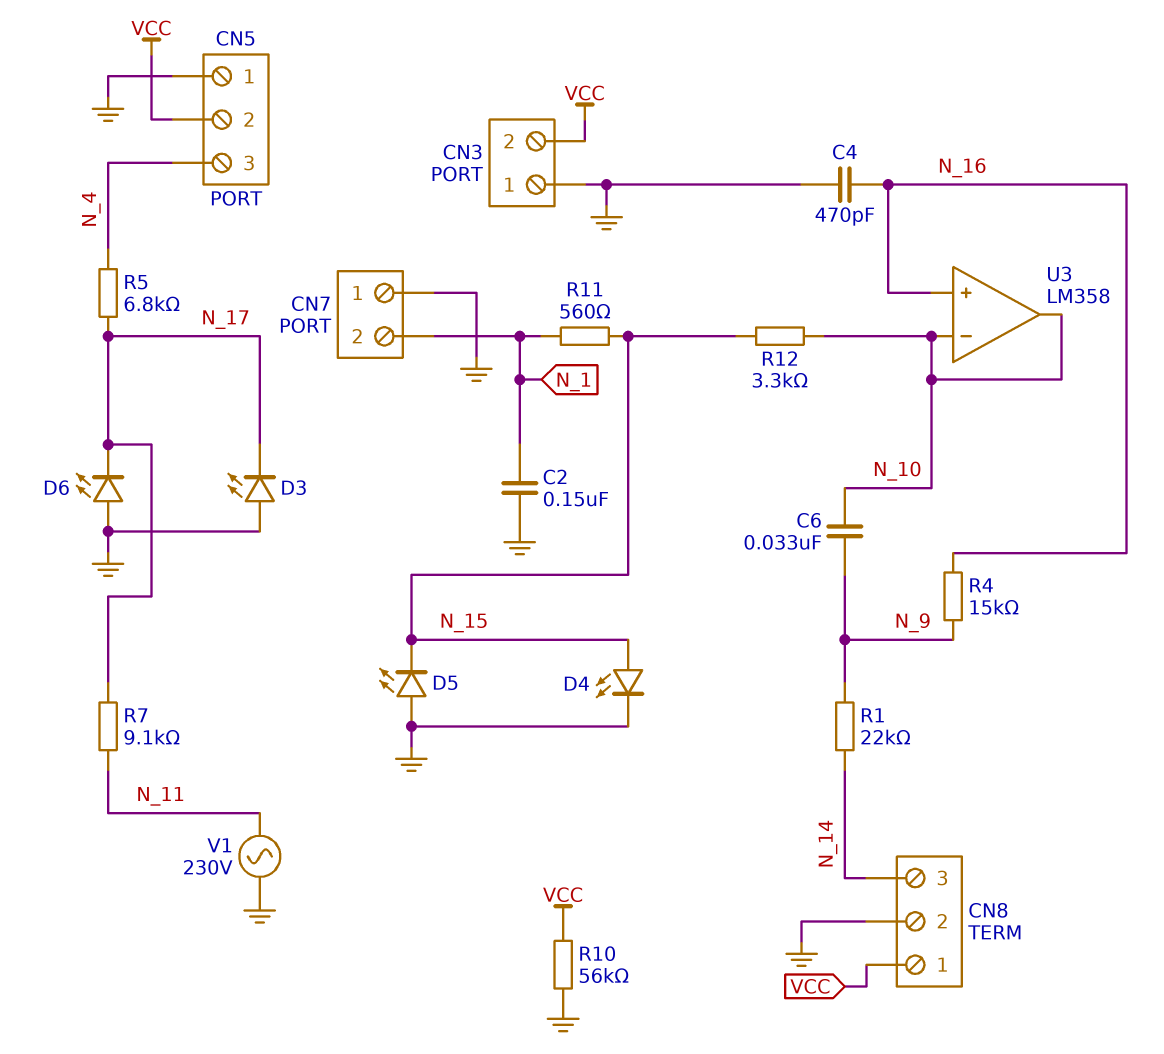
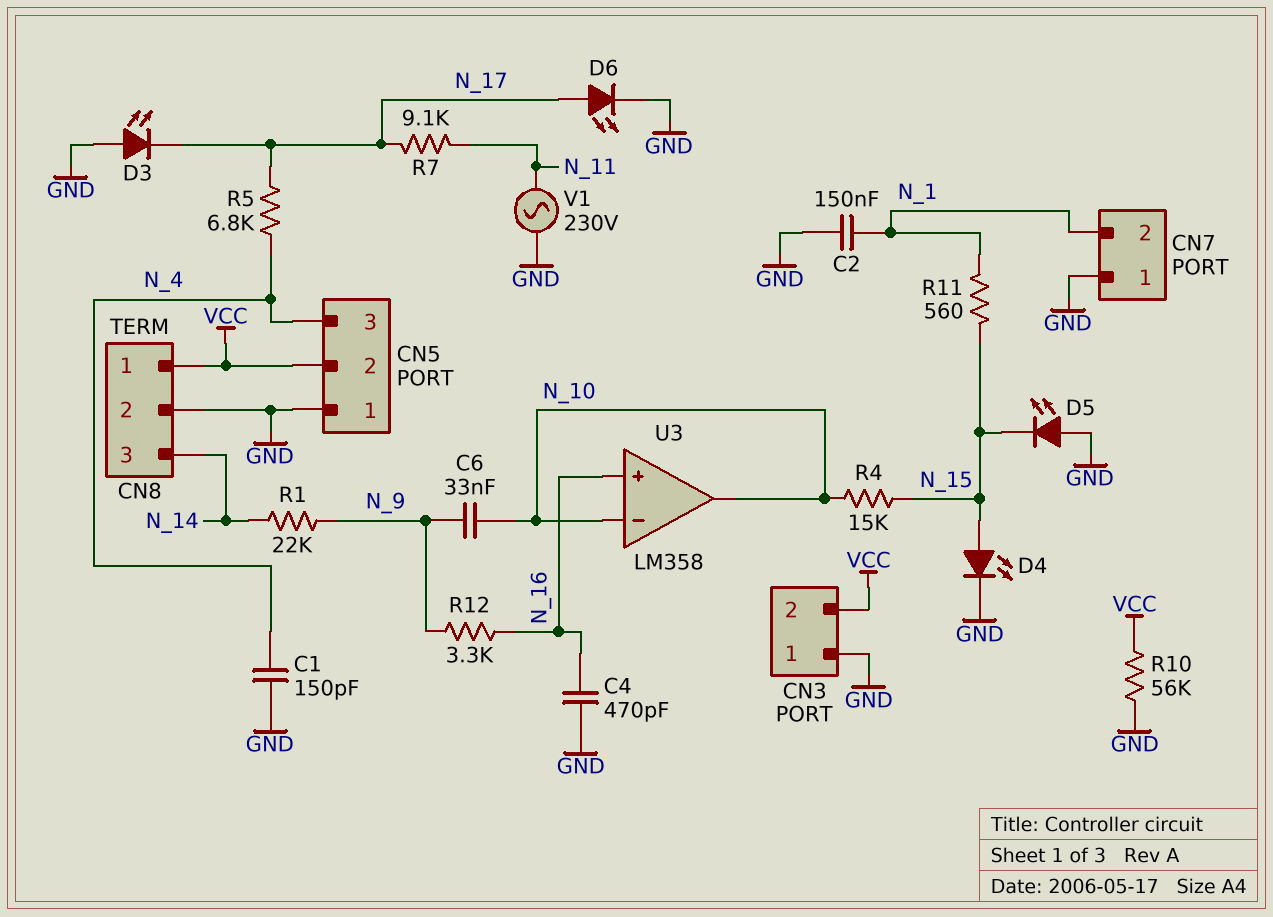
C1: none -> 150pF (GND, N_4)
D6: LED (A GND, K N_17) -> LED (A N_17, K GND)
R4: 15k (N_9, N_16) -> 15k (N_10, N_15)
R12: 3.3k (N_10, N_15) -> 3.3k (N_9, N_16)

